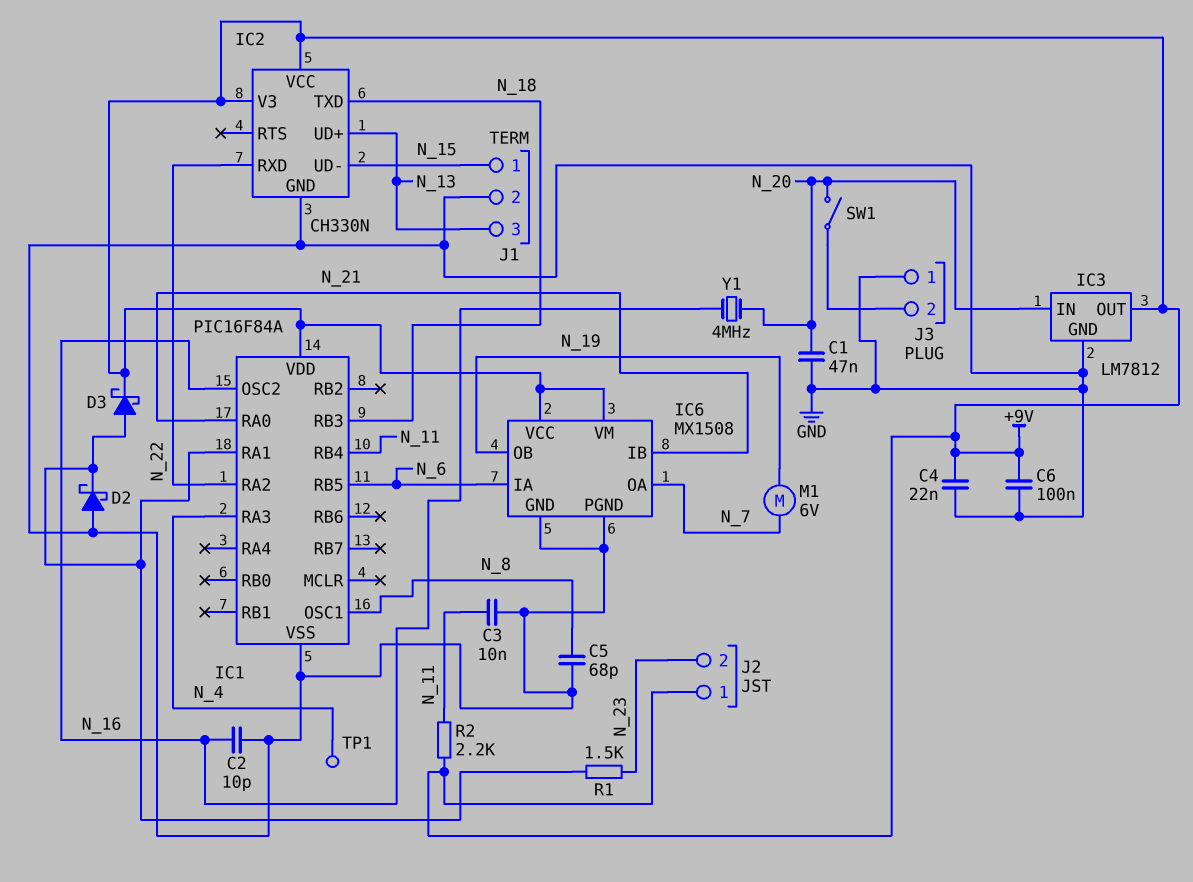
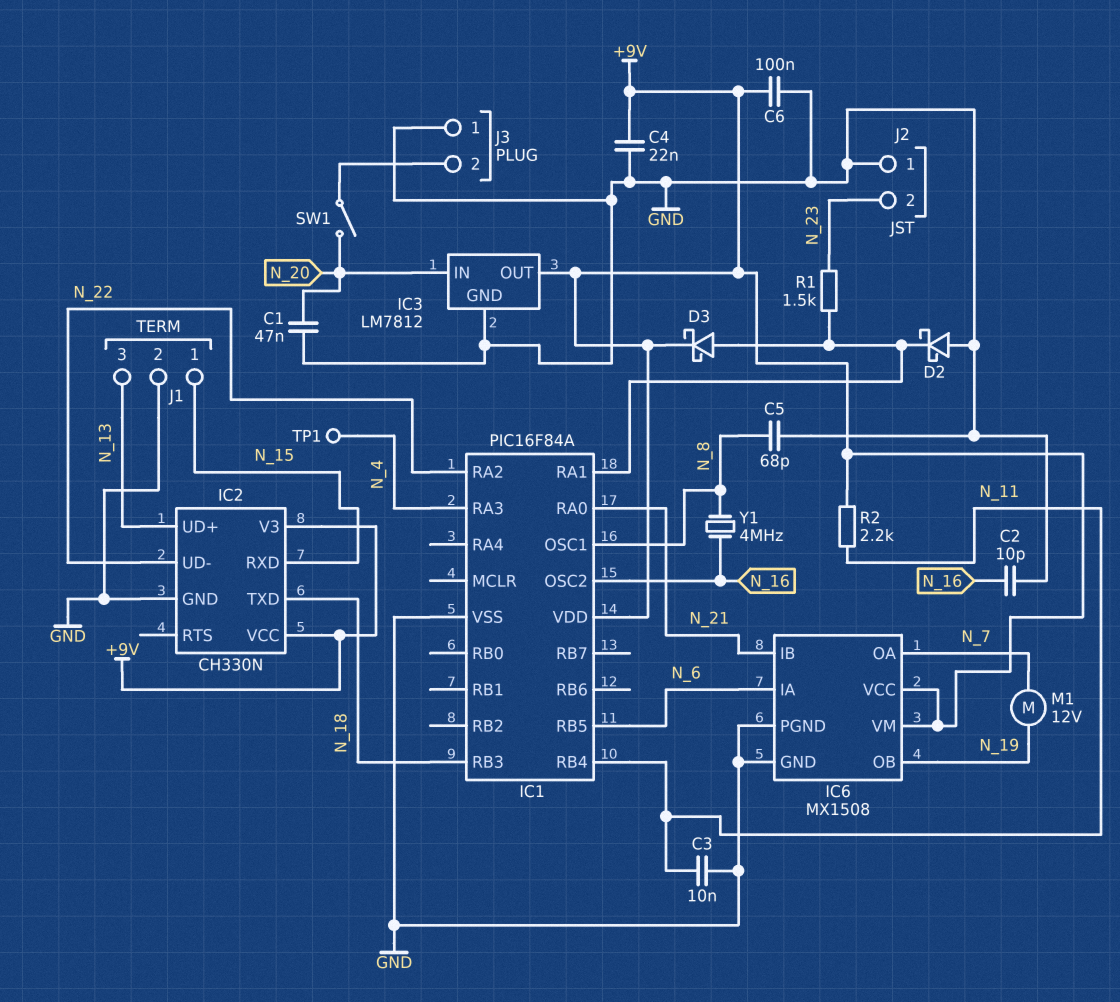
IC2 pin RXD: N_22 -> N_15
IC2 pin UD-: N_15 -> N_22
J2 pin 1: +9V -> GND
M1: motor 6V (N_7, N_19) -> motor 12V (N_7, N_19)
Y1: 4MHz (N_16, N_20) -> 4MHz (N_8, N_16)

